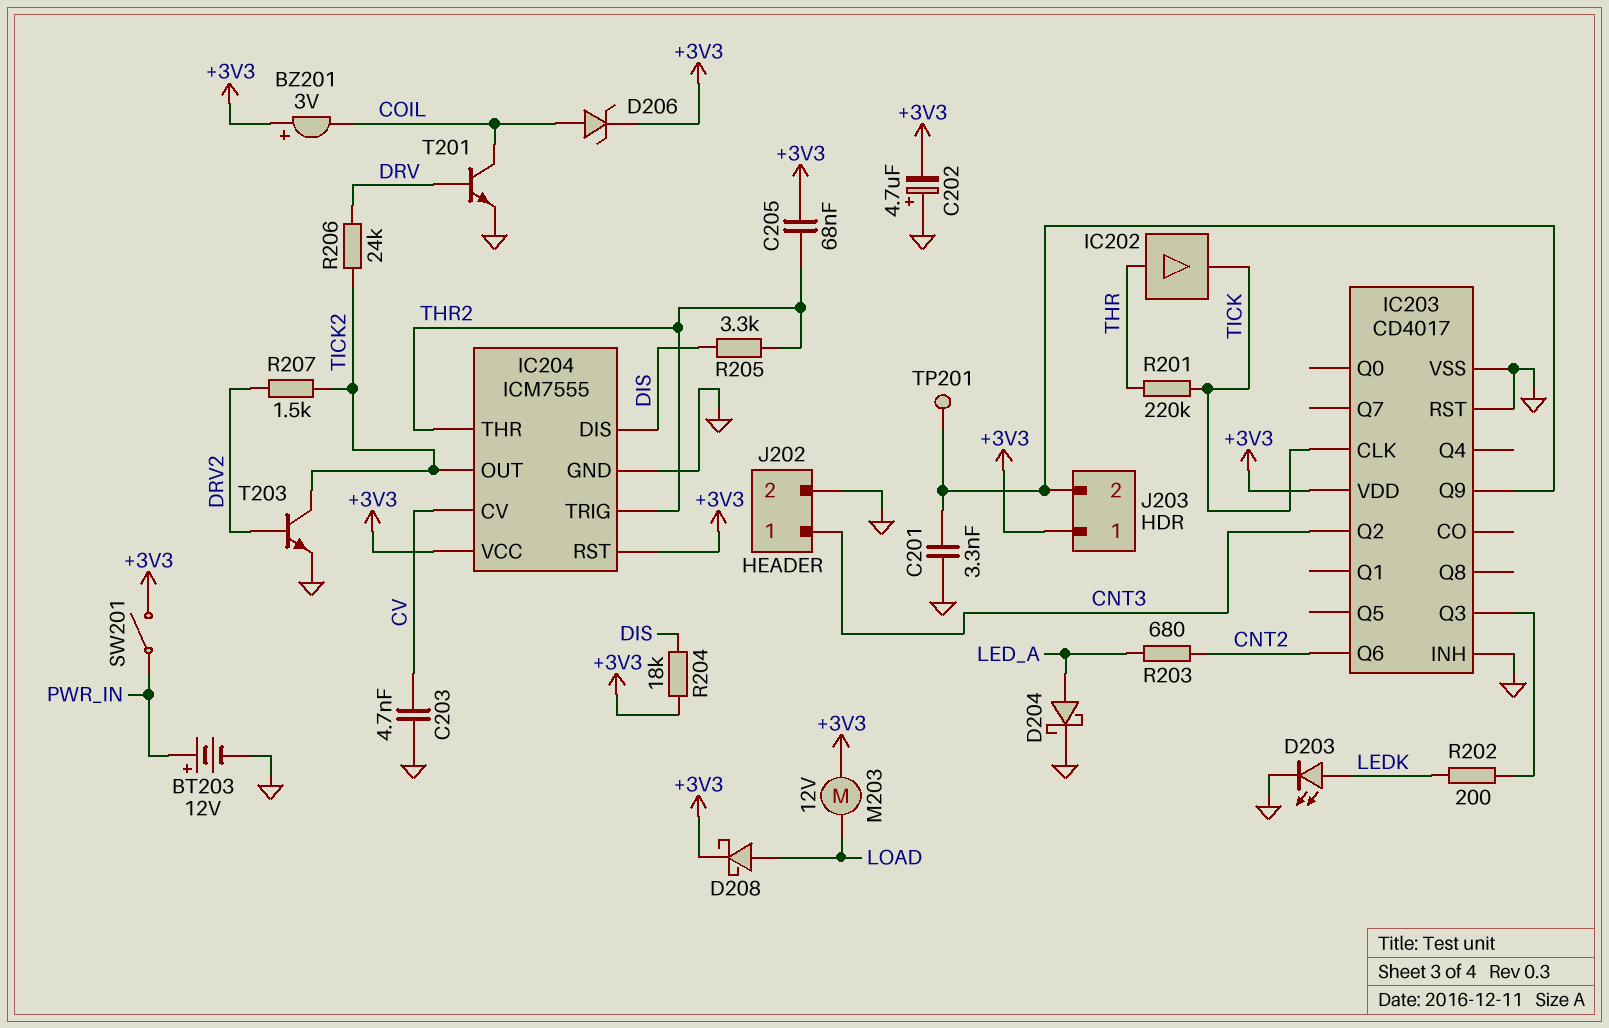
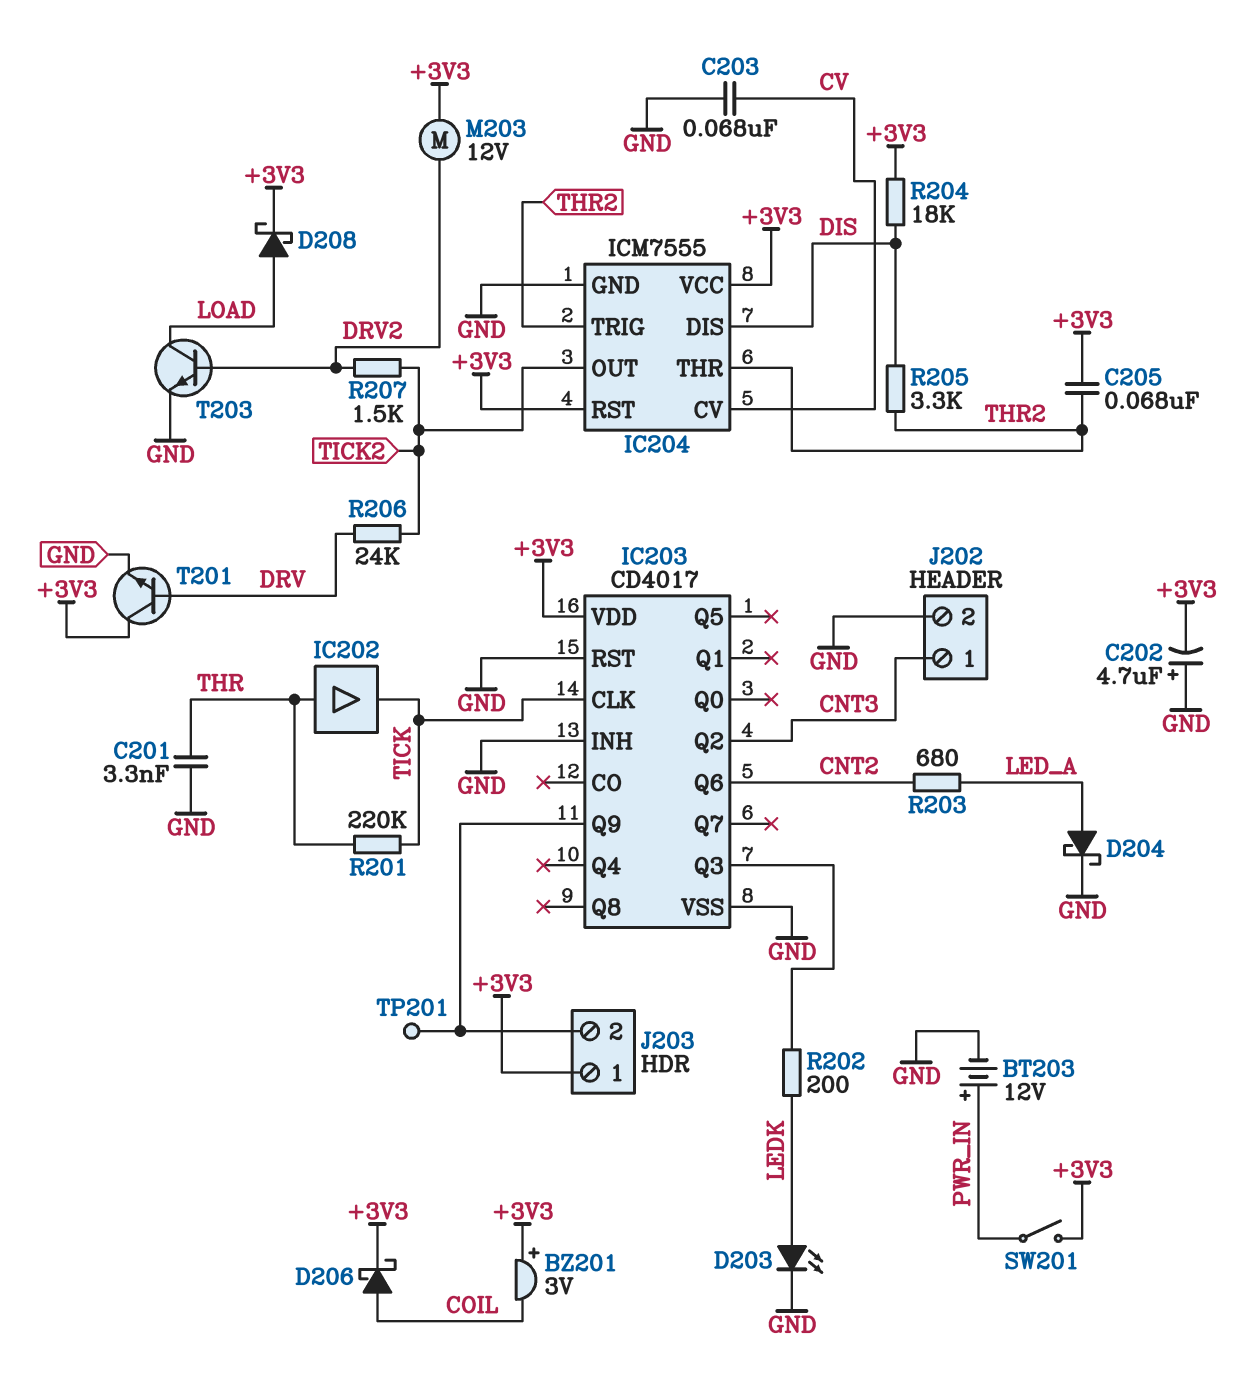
C201: 3.3nF (GND, IC203/Q9) -> 3.3nF (GND, THR)
C203: 4.7nF (CV, GND) -> 68nF (CV, GND)
D206: zener (A COIL, K +3V3) -> schottky (A COIL, K +3V3)
M203: motor 12V (+3V3, LOAD) -> motor 12V (+3V3, DRV2)
T201: NPN (B DRV, C COIL, E GND) -> NPN (B DRV, C +3V3, E GND)
T203: NPN (B DRV2, C TICK2, E GND) -> NPN (B DRV2, C LOAD, E GND)

